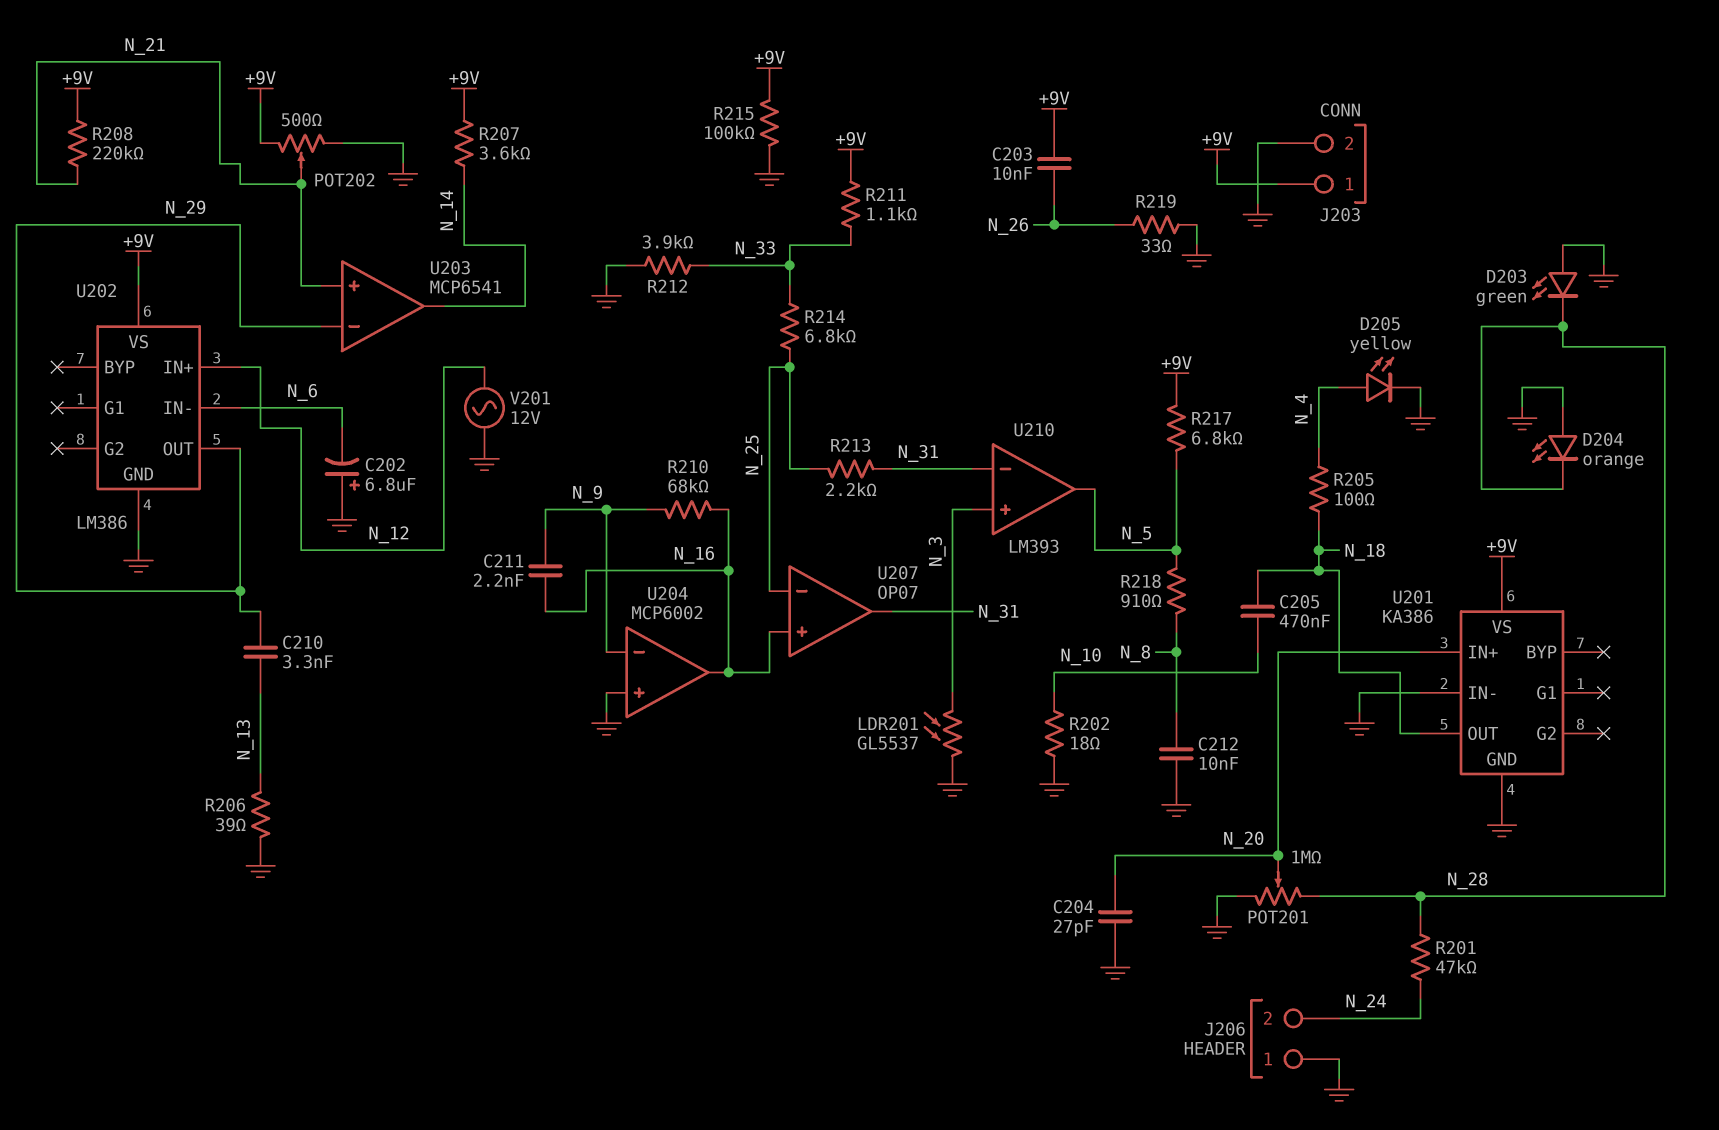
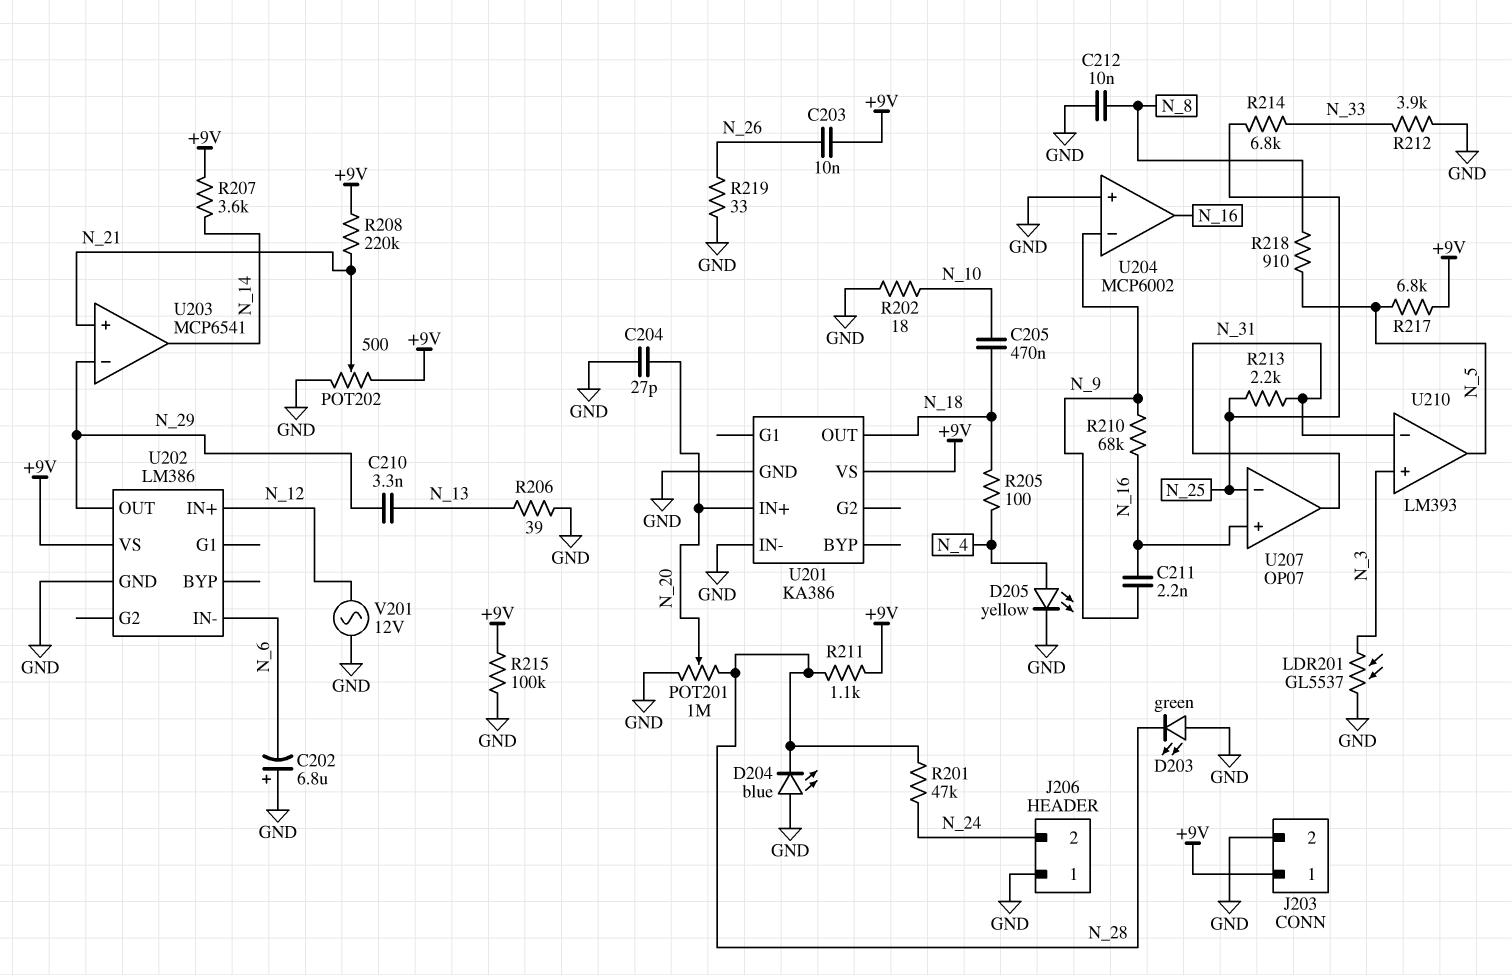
D204: LED orange (A GND, K N_28) -> LED blue (A GND, K N_28)
R211: 1.1k (+9V, N_33) -> 1.1k (+9V, N_28)

